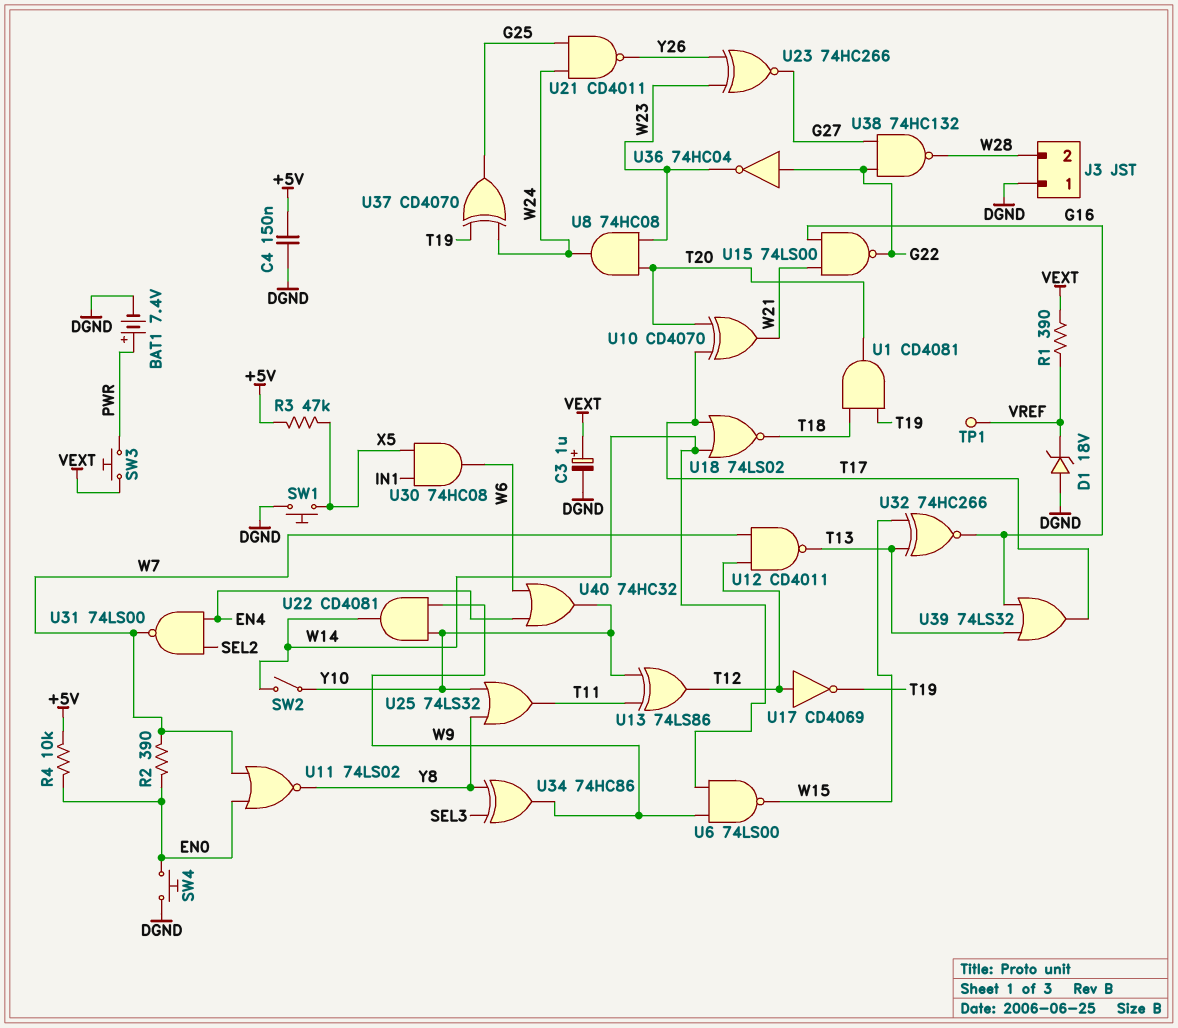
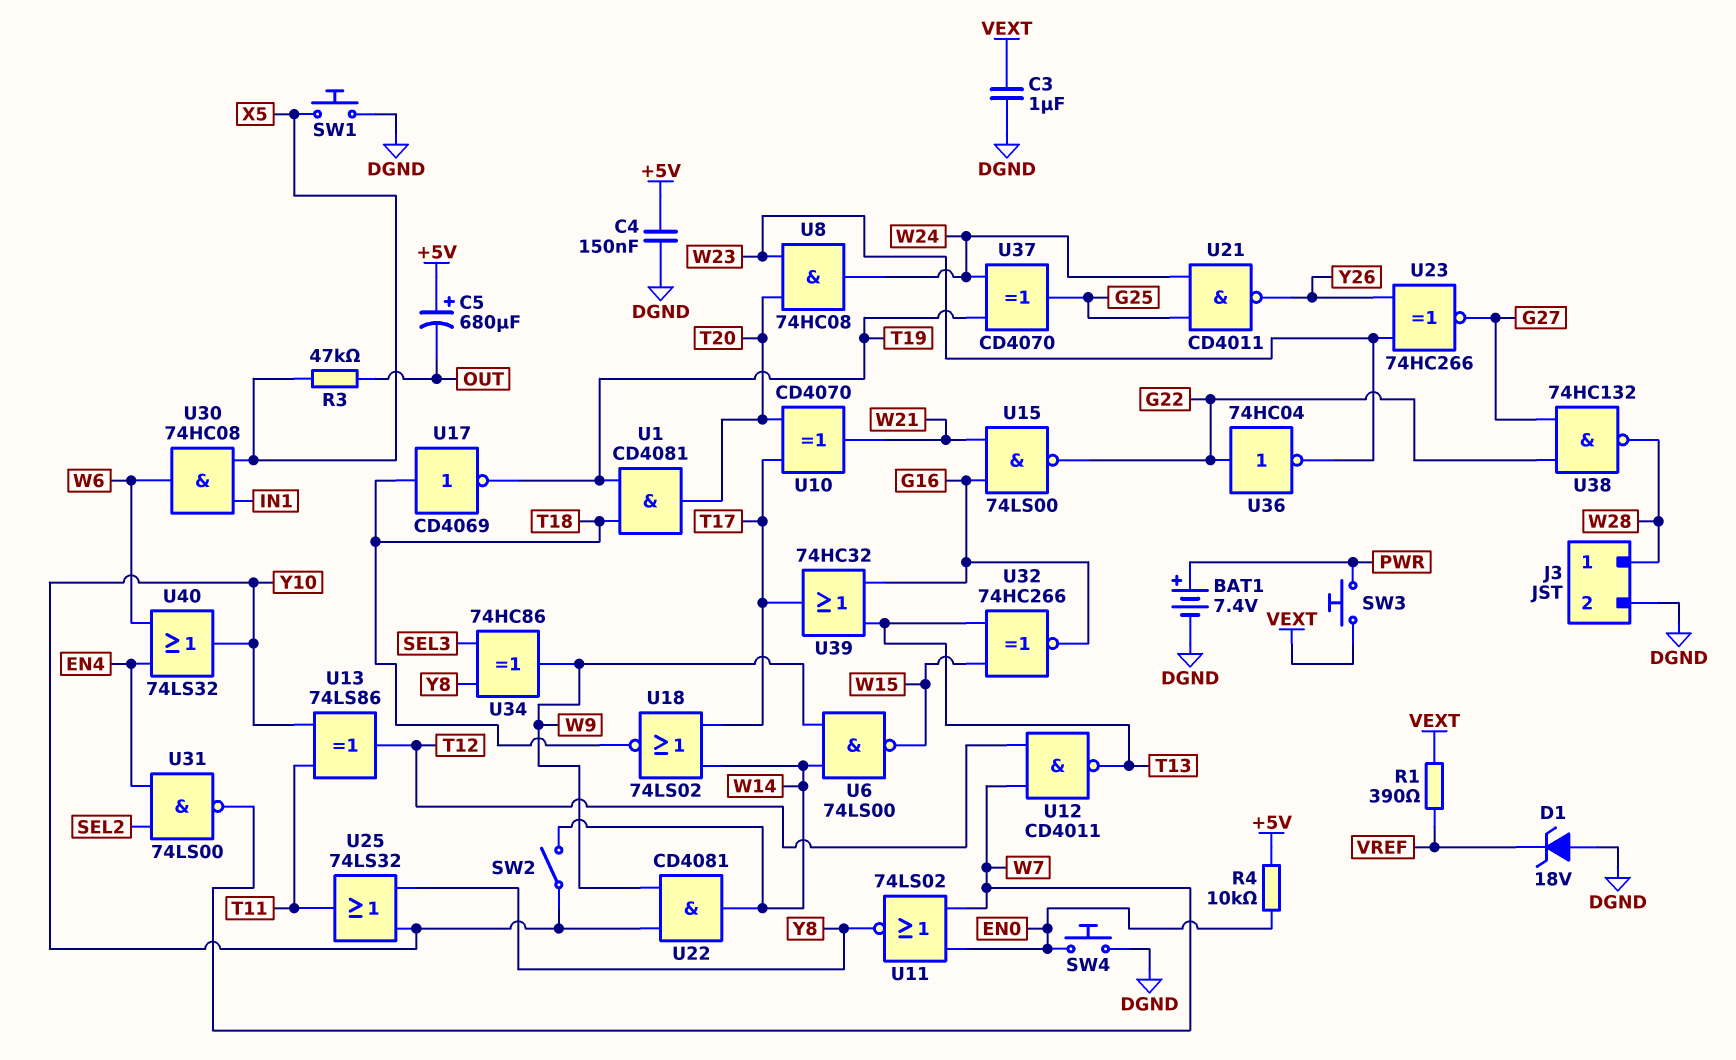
C3: 1uF (plus VEXT, minus DGND) -> 1uF (DGND, VEXT)
C5: none -> 680uF (plus +5V, minus OUT)
J3 pin 1: DGND -> W28
J3 pin 2: W28 -> DGND
R2: 390 (EN0, W7) -> none
R3: 47k (+5V, X5) -> 47k (OUT, X5)
TP1: test point (VREF) -> none
U17: NOT CD4069 (in T12, out T19) -> NOT CD4069 (in T18, out T19)
U39: OR 74LS32 (in G16, in T13, out T17) -> OR 74HC32 (in G16, in T13, out T17)
U40: OR 74HC32 (in EN4, in W6, out Y10) -> OR 74LS32 (in EN4, in W6, out Y10)

